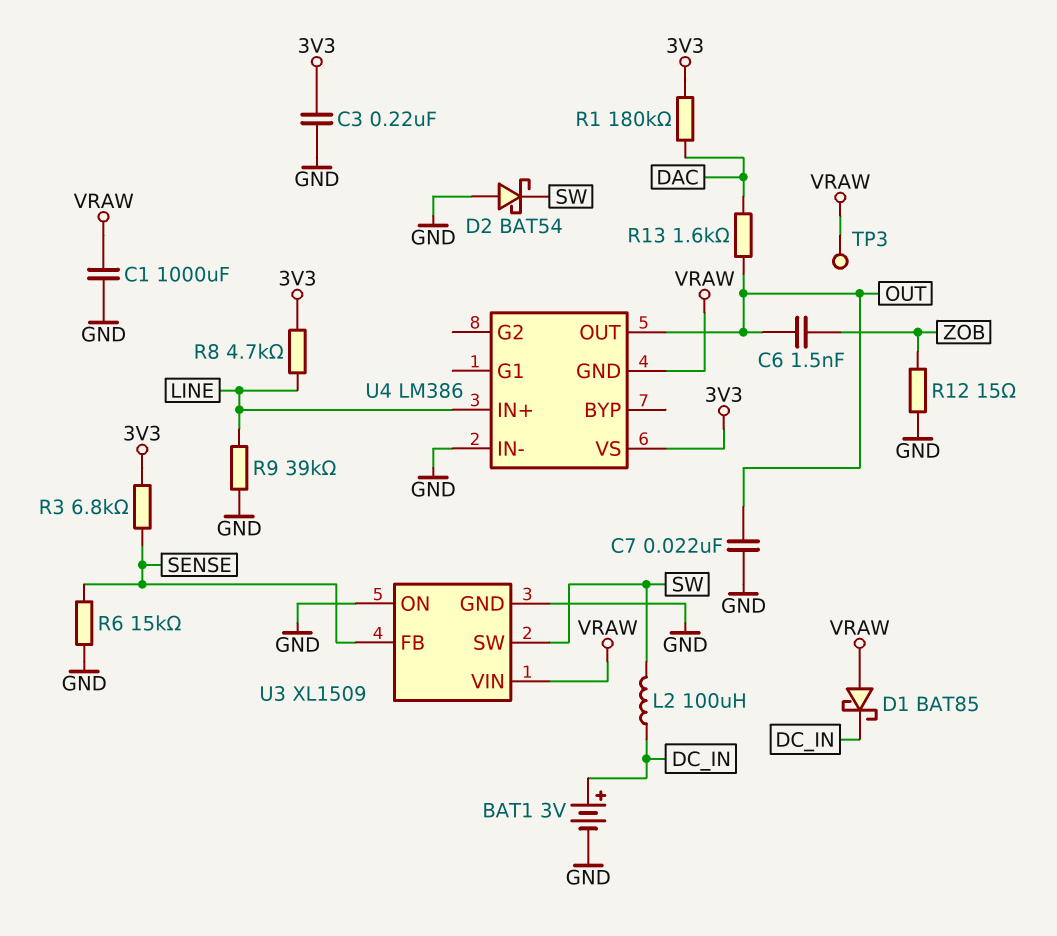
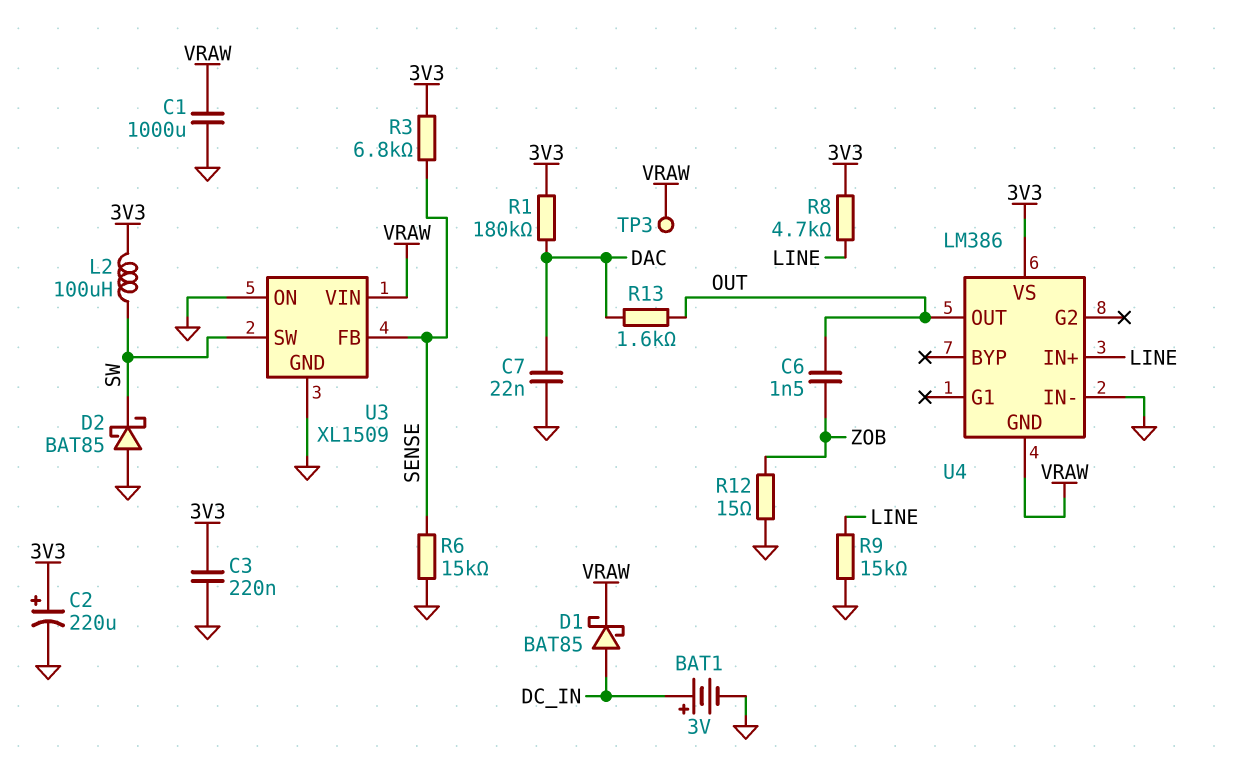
C2: none -> 220uF (plus 3V3, minus GND)
C7: 22nF (GND, OUT) -> 22nF (DAC, GND)
D1: schottky BAT85 (A VRAW, K DC_IN) -> schottky BAT85 (A DC_IN, K VRAW)
D2: schottky BAT54 (A GND, K SW) -> schottky BAT85 (A GND, K SW)
L2: 100uH (DC_IN, SW) -> 100uH (3V3, SW)
R9: 39k (GND, LINE) -> 15k (GND, LINE)

